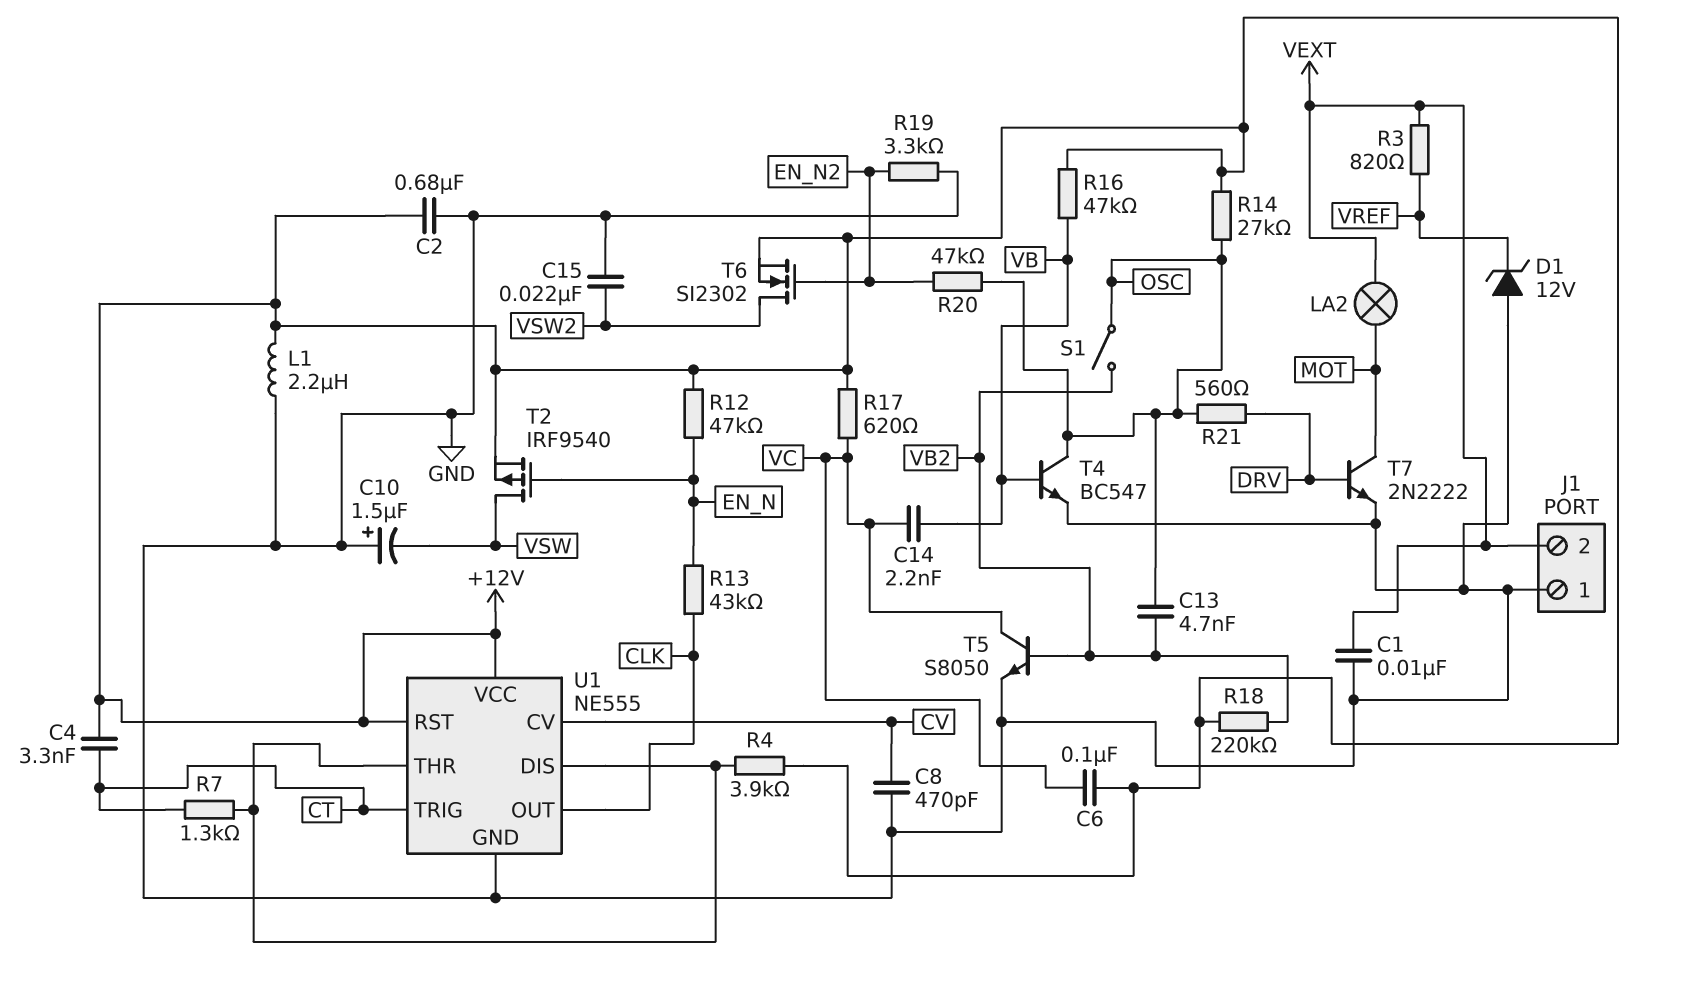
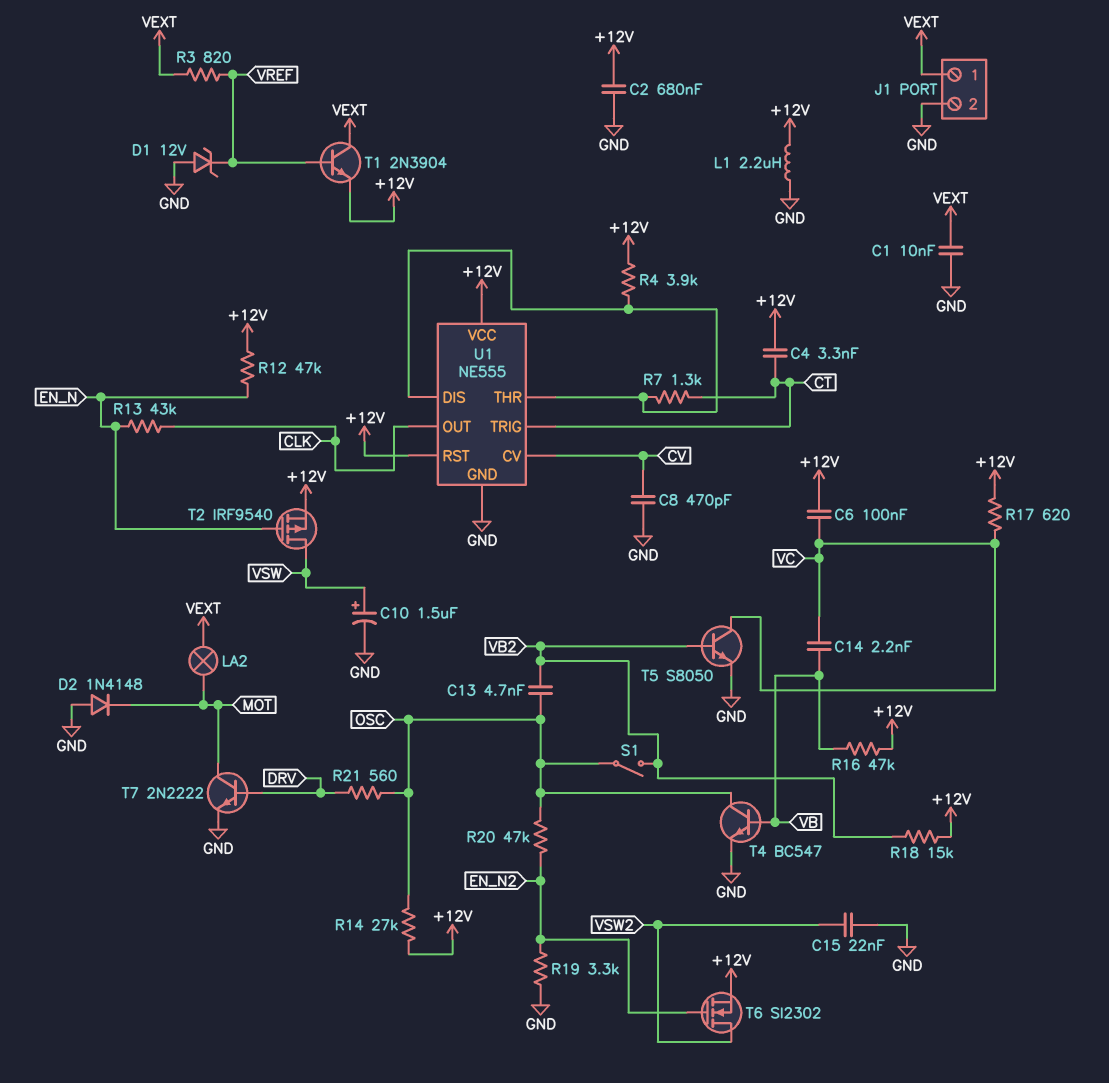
C10: 1.5uF (plus GND, minus VSW) -> 1.5uF (plus VSW, minus GND)
D2: none -> diode 1N4148 (A GND, K MOT)
J1 pin 1: GND -> VEXT
J1 pin 2: VEXT -> GND
R18: 220k (+12V, VB2) -> 15k (+12V, VB2)
T1: none -> NPN 2N3904 (B VREF, C VEXT, E +12V)

